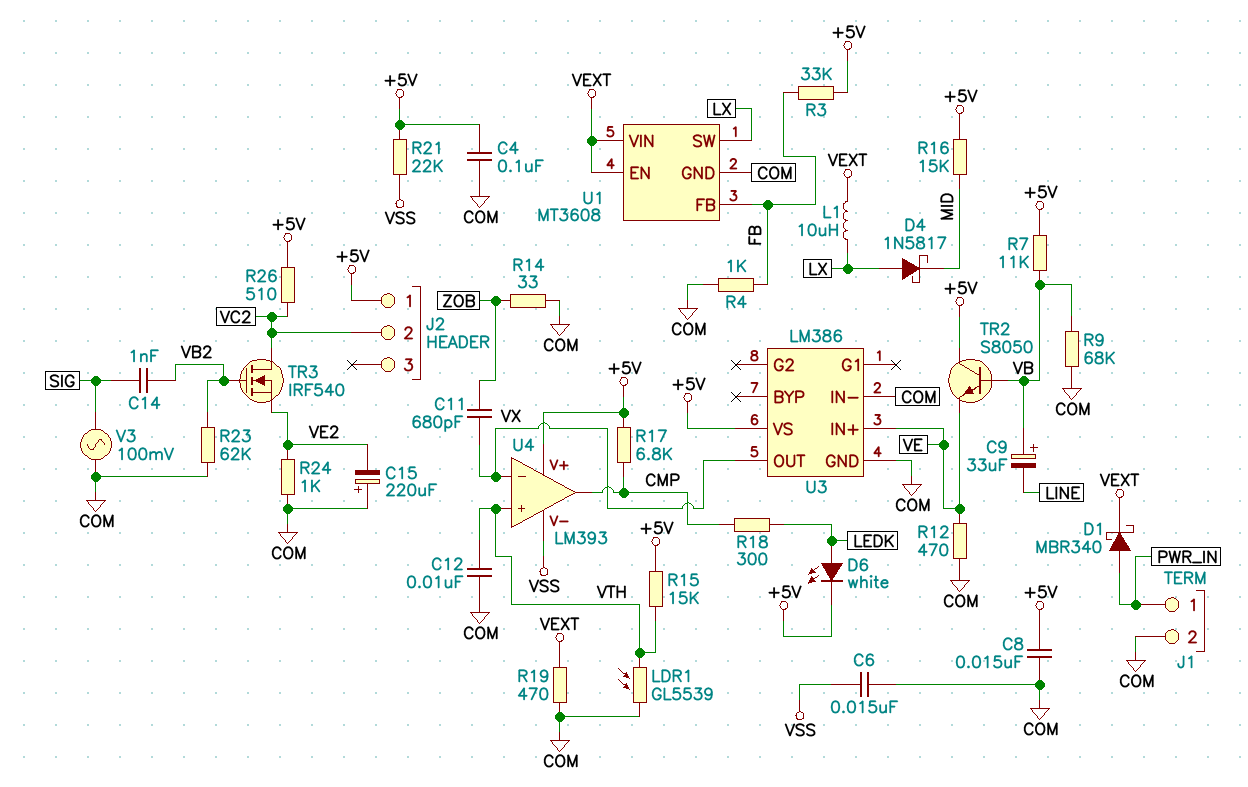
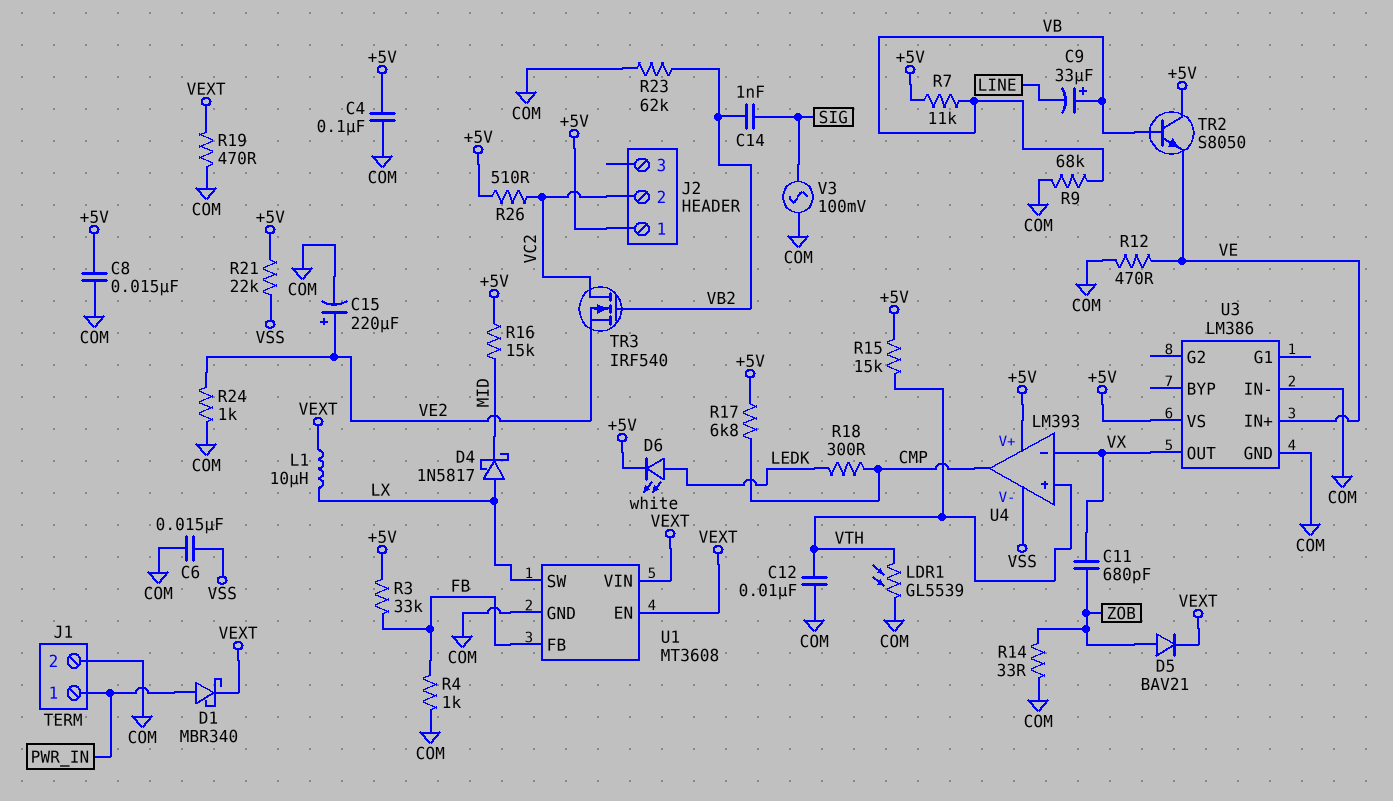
C15: 220uF (plus COM, minus VE2) -> 220uF (plus VE2, minus COM)
D5: none -> diode BAV21 (A ZOB, K VEXT)

